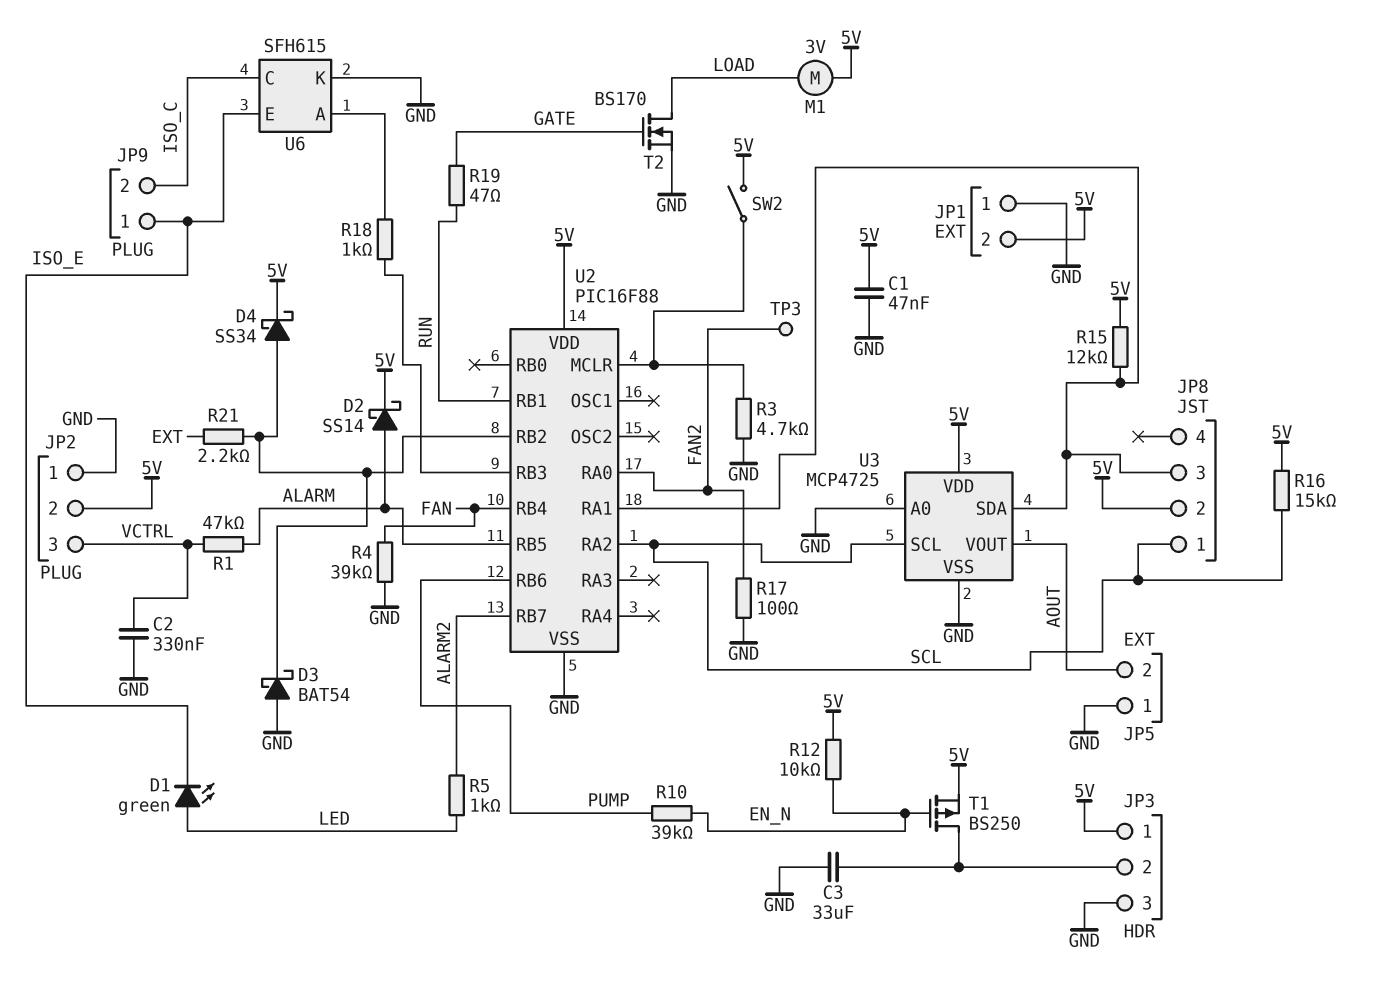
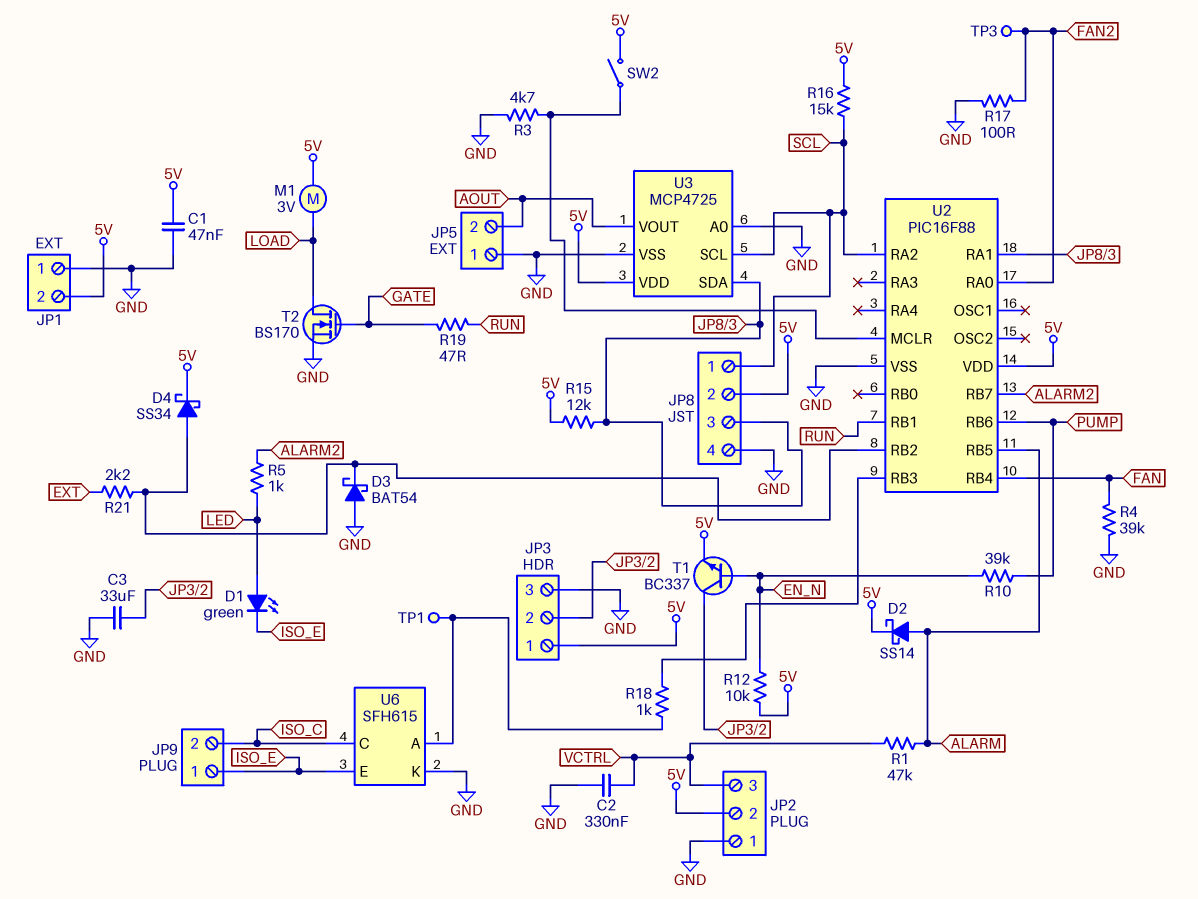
JP8 pin 4: none -> GND
T1: PMOS BS250 (G EN_N, D JP3/2, S 5V) -> NPN BC337 (B EN_N, C JP3/2, E 5V)
TP1: none -> test point (U6/A)

